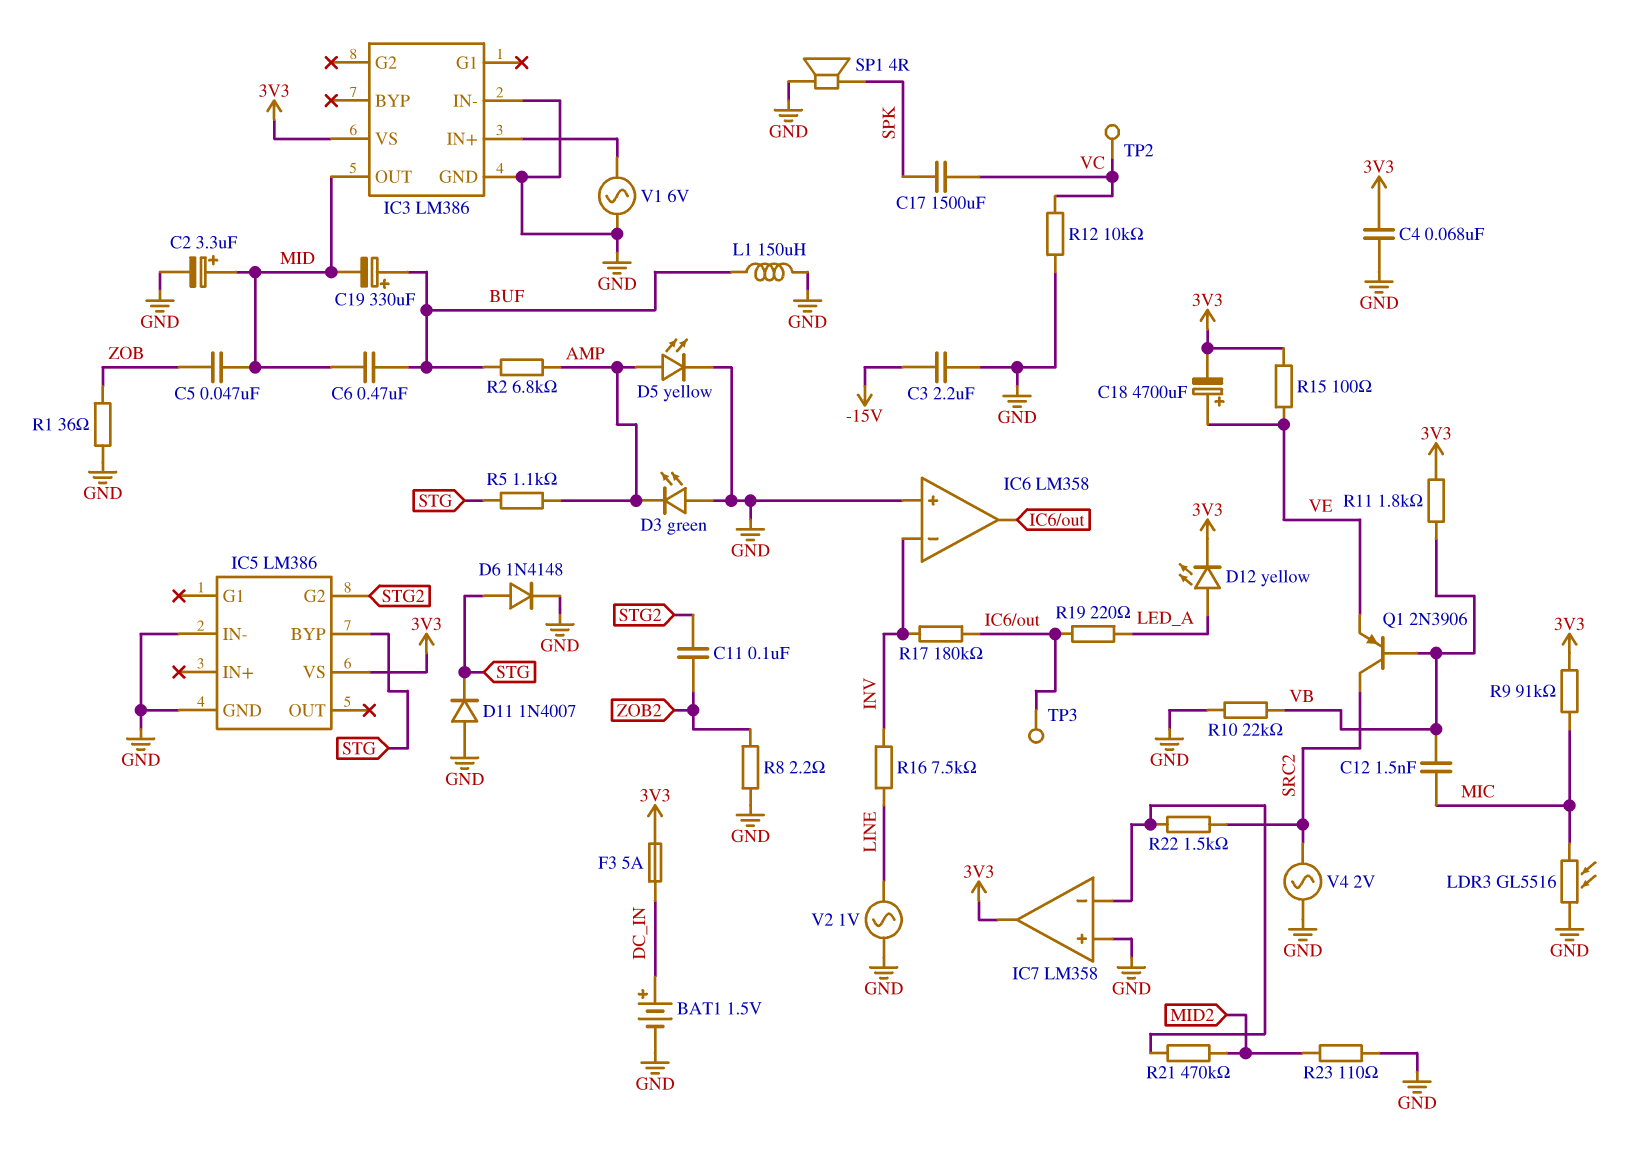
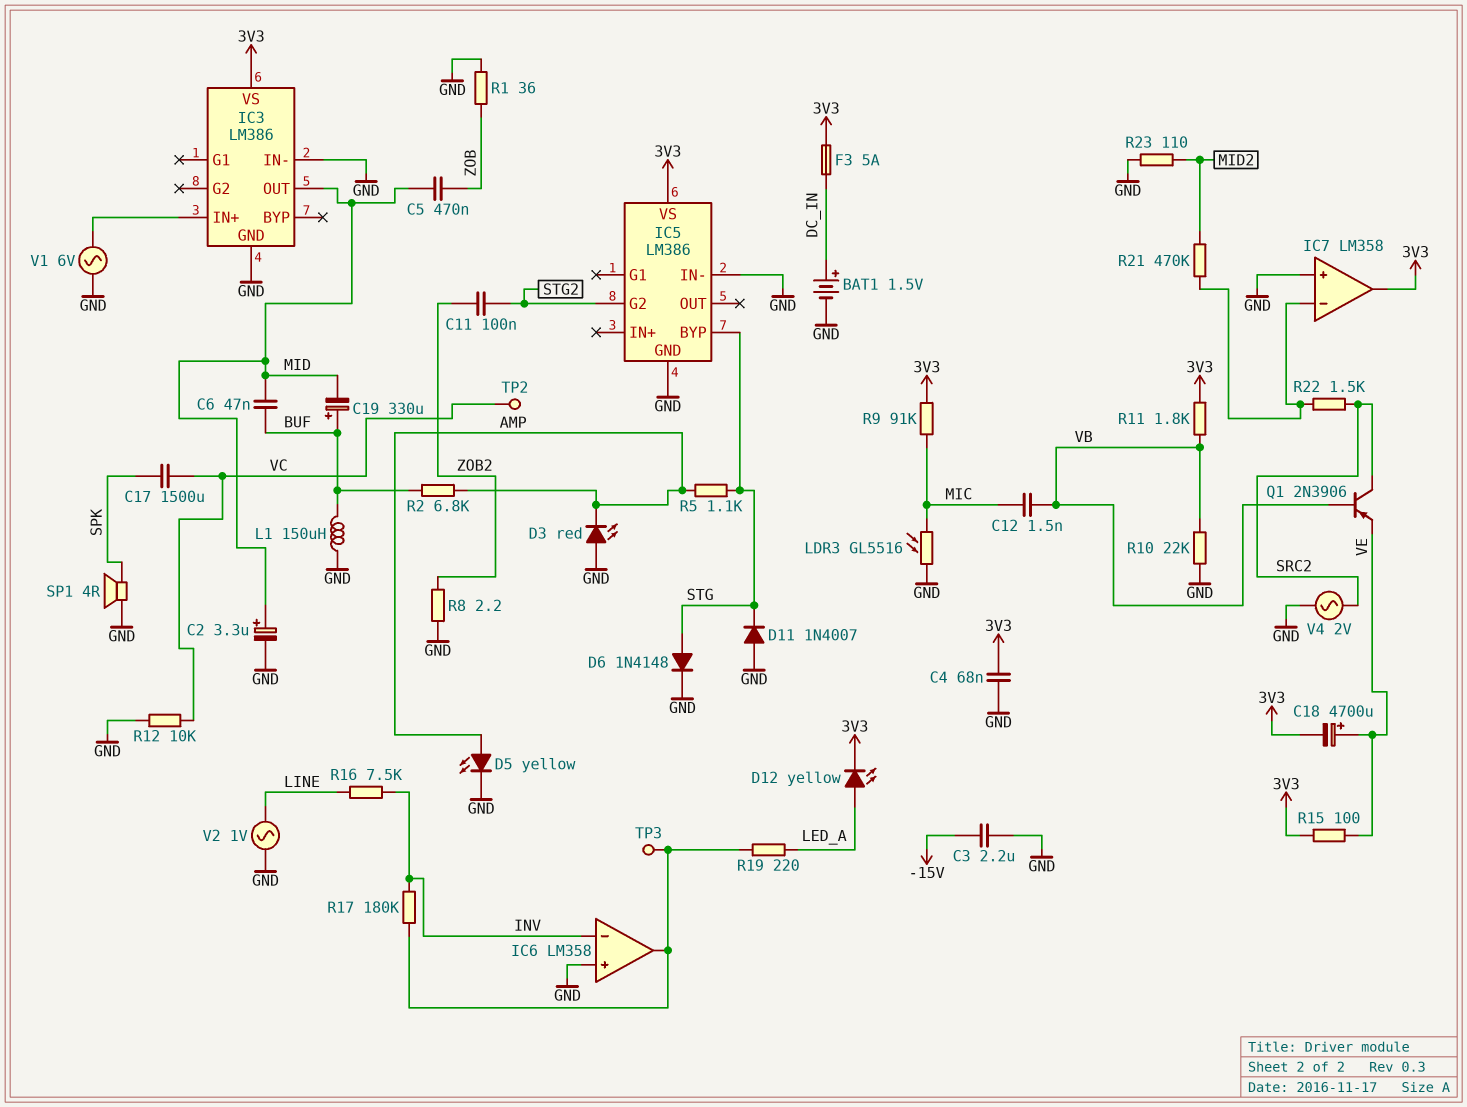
C5: 47nF (MID, ZOB) -> 470nF (MID, ZOB)
C6: 470nF (BUF, MID) -> 47nF (BUF, MID)
D3: LED green (A GND, K AMP) -> LED red (A GND, K AMP)

